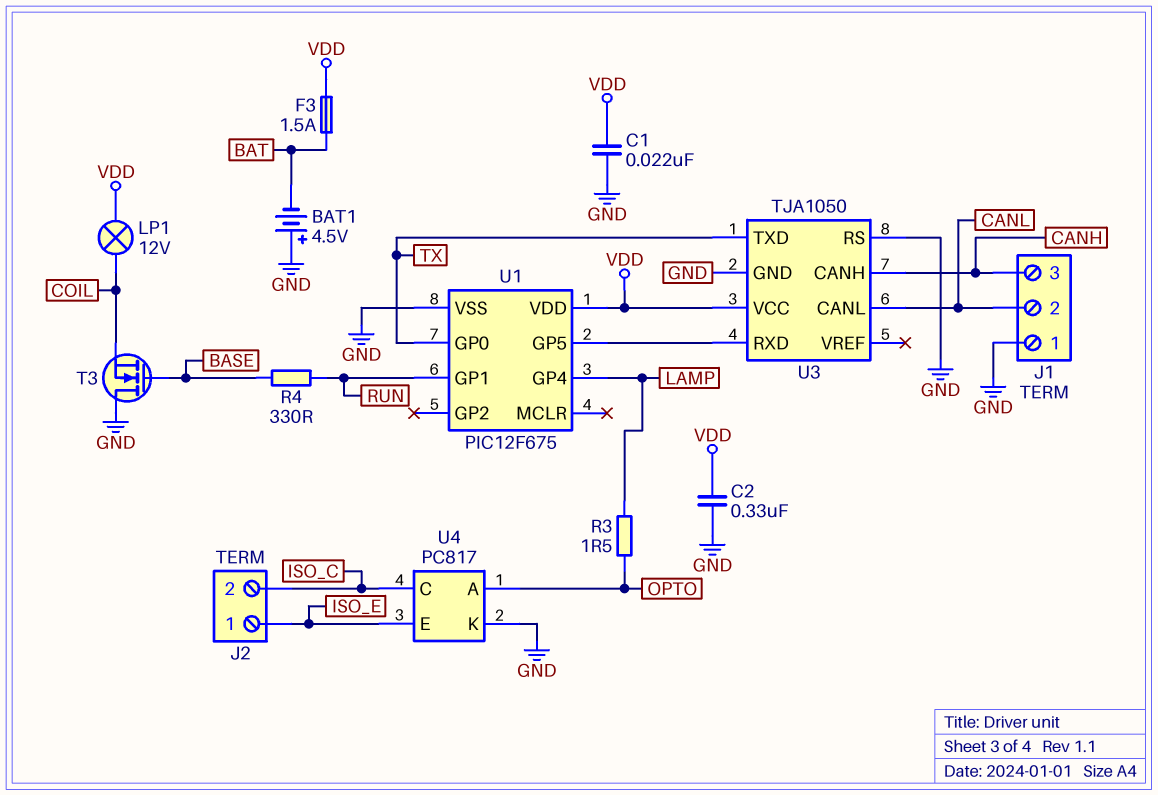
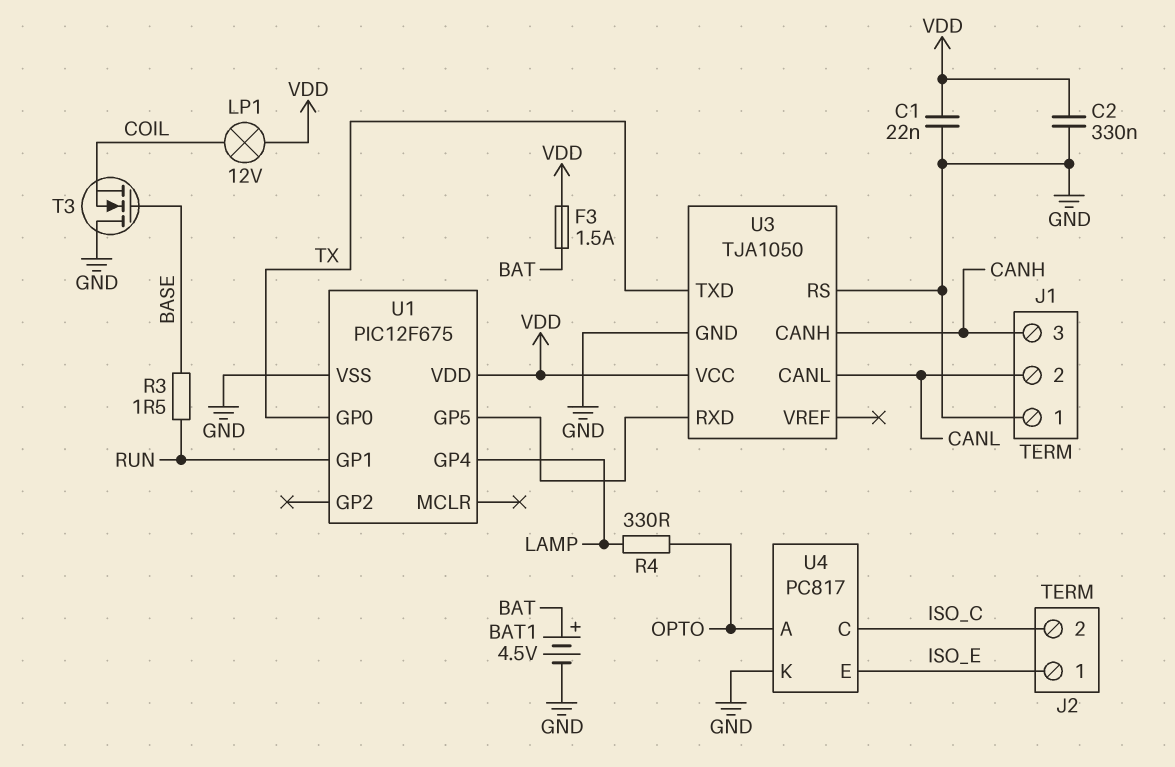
BAT1: 4.5V (plus GND, minus BAT) -> 4.5V (plus BAT, minus GND)
R3: 1.5 (LAMP, OPTO) -> 1.5 (BASE, RUN)
R4: 330 (BASE, RUN) -> 330 (LAMP, OPTO)

